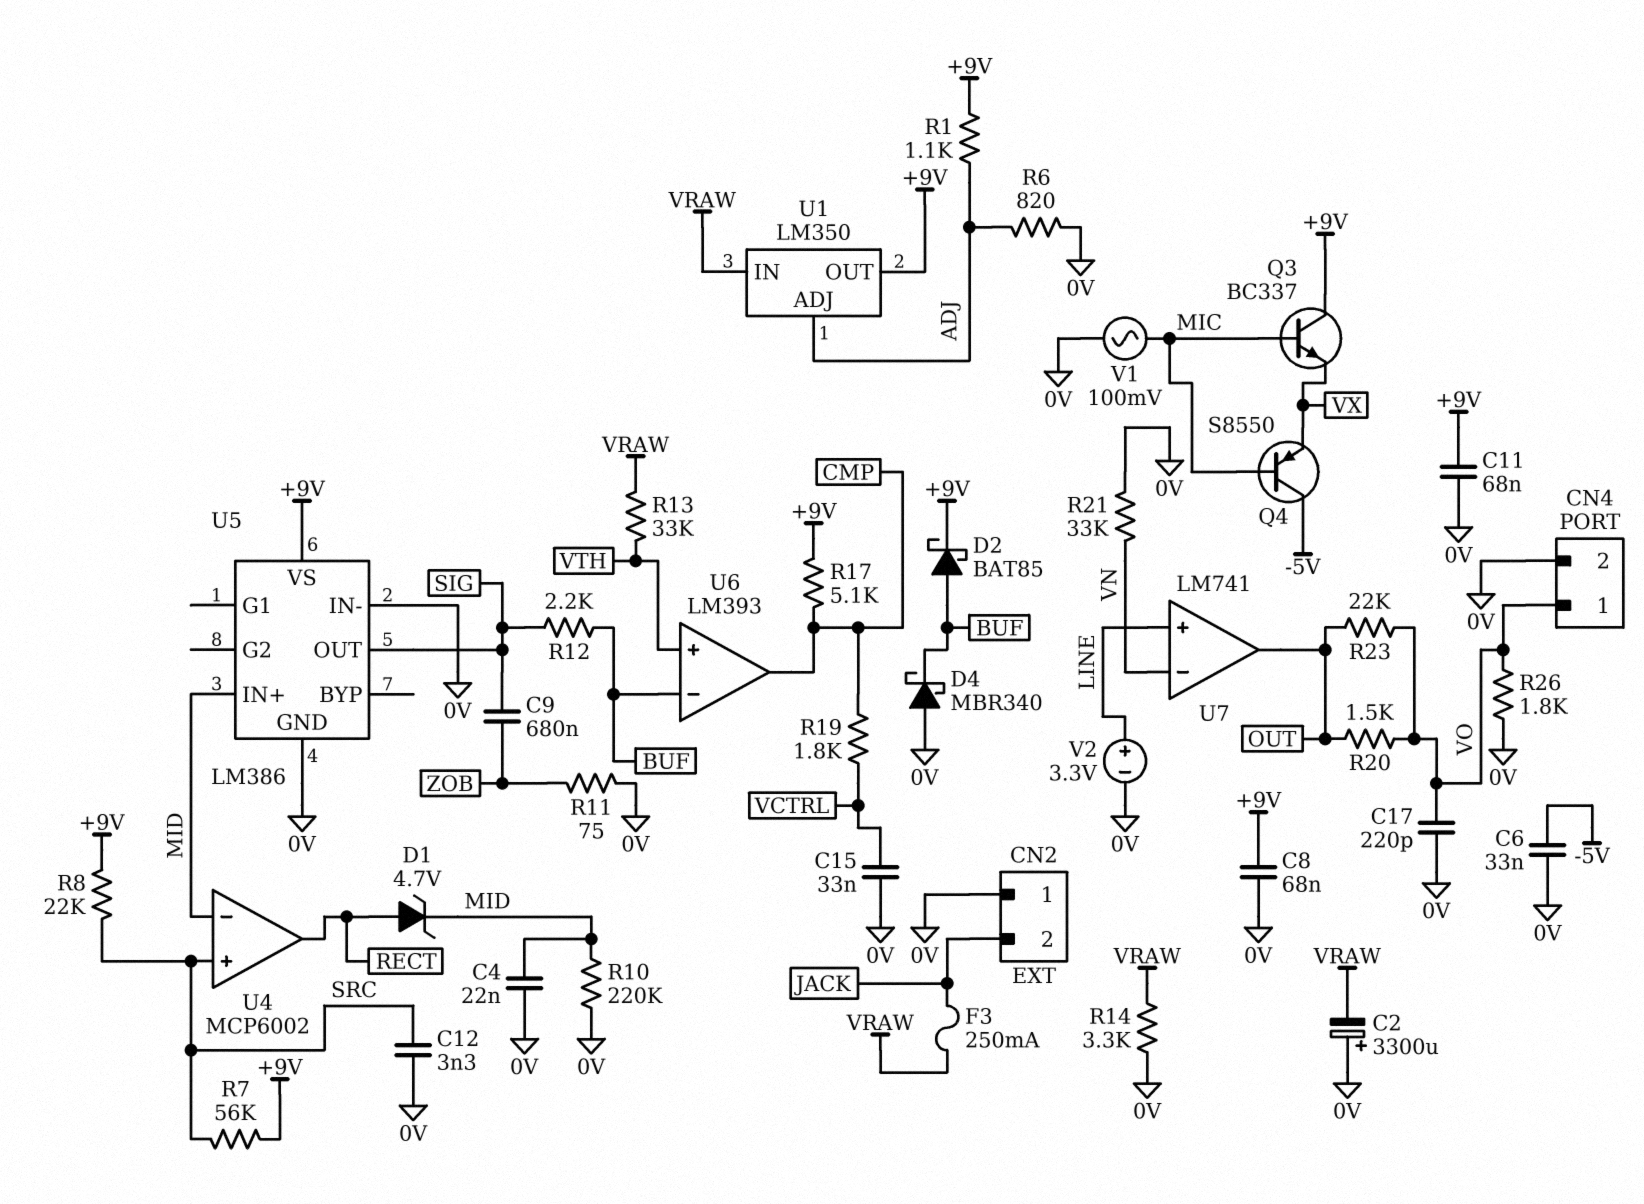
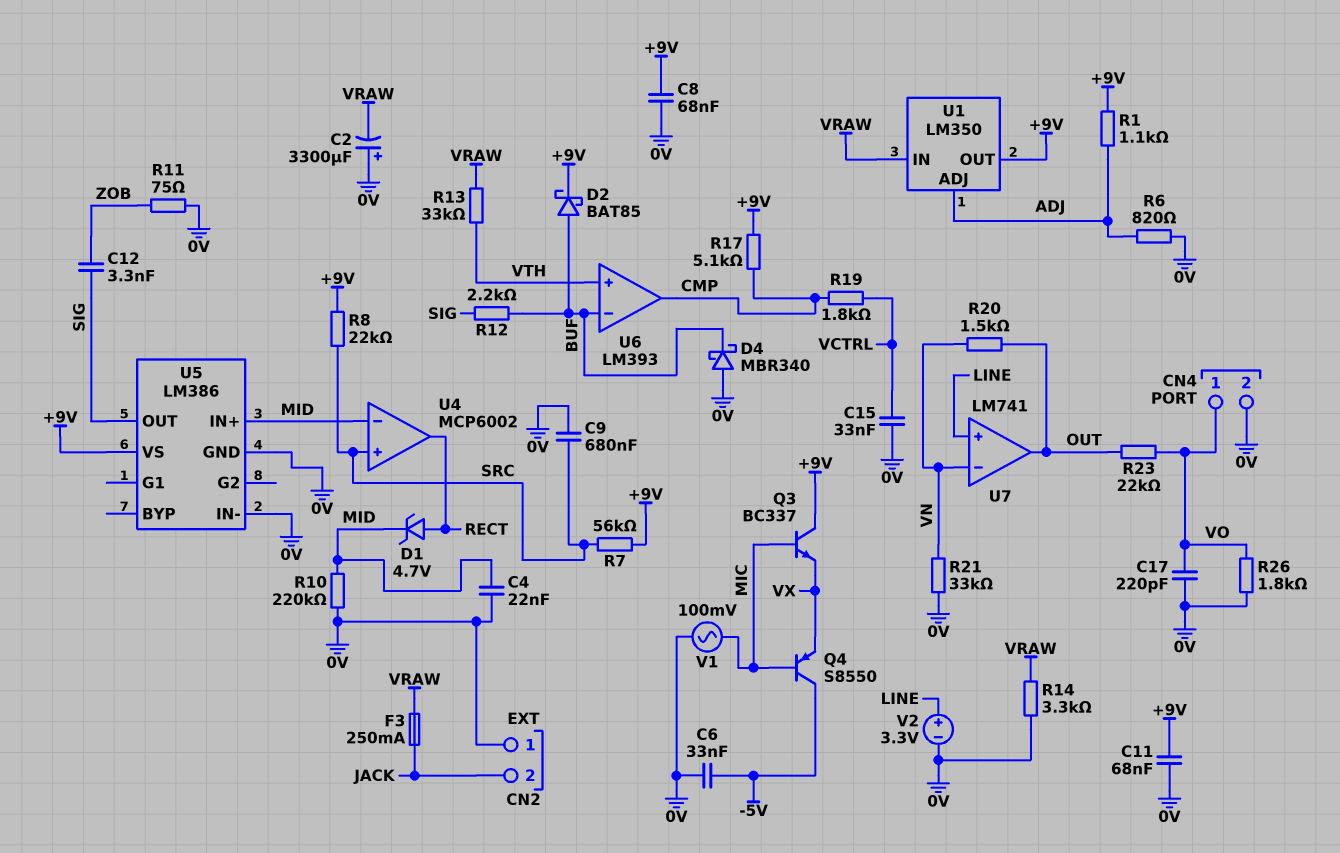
C9: 680nF (SIG, ZOB) -> 680nF (0V, SRC)
C12: 3.3nF (0V, SRC) -> 3.3nF (SIG, ZOB)
R20: 1.5k (OUT, VO) -> 1.5k (OUT, VN)

